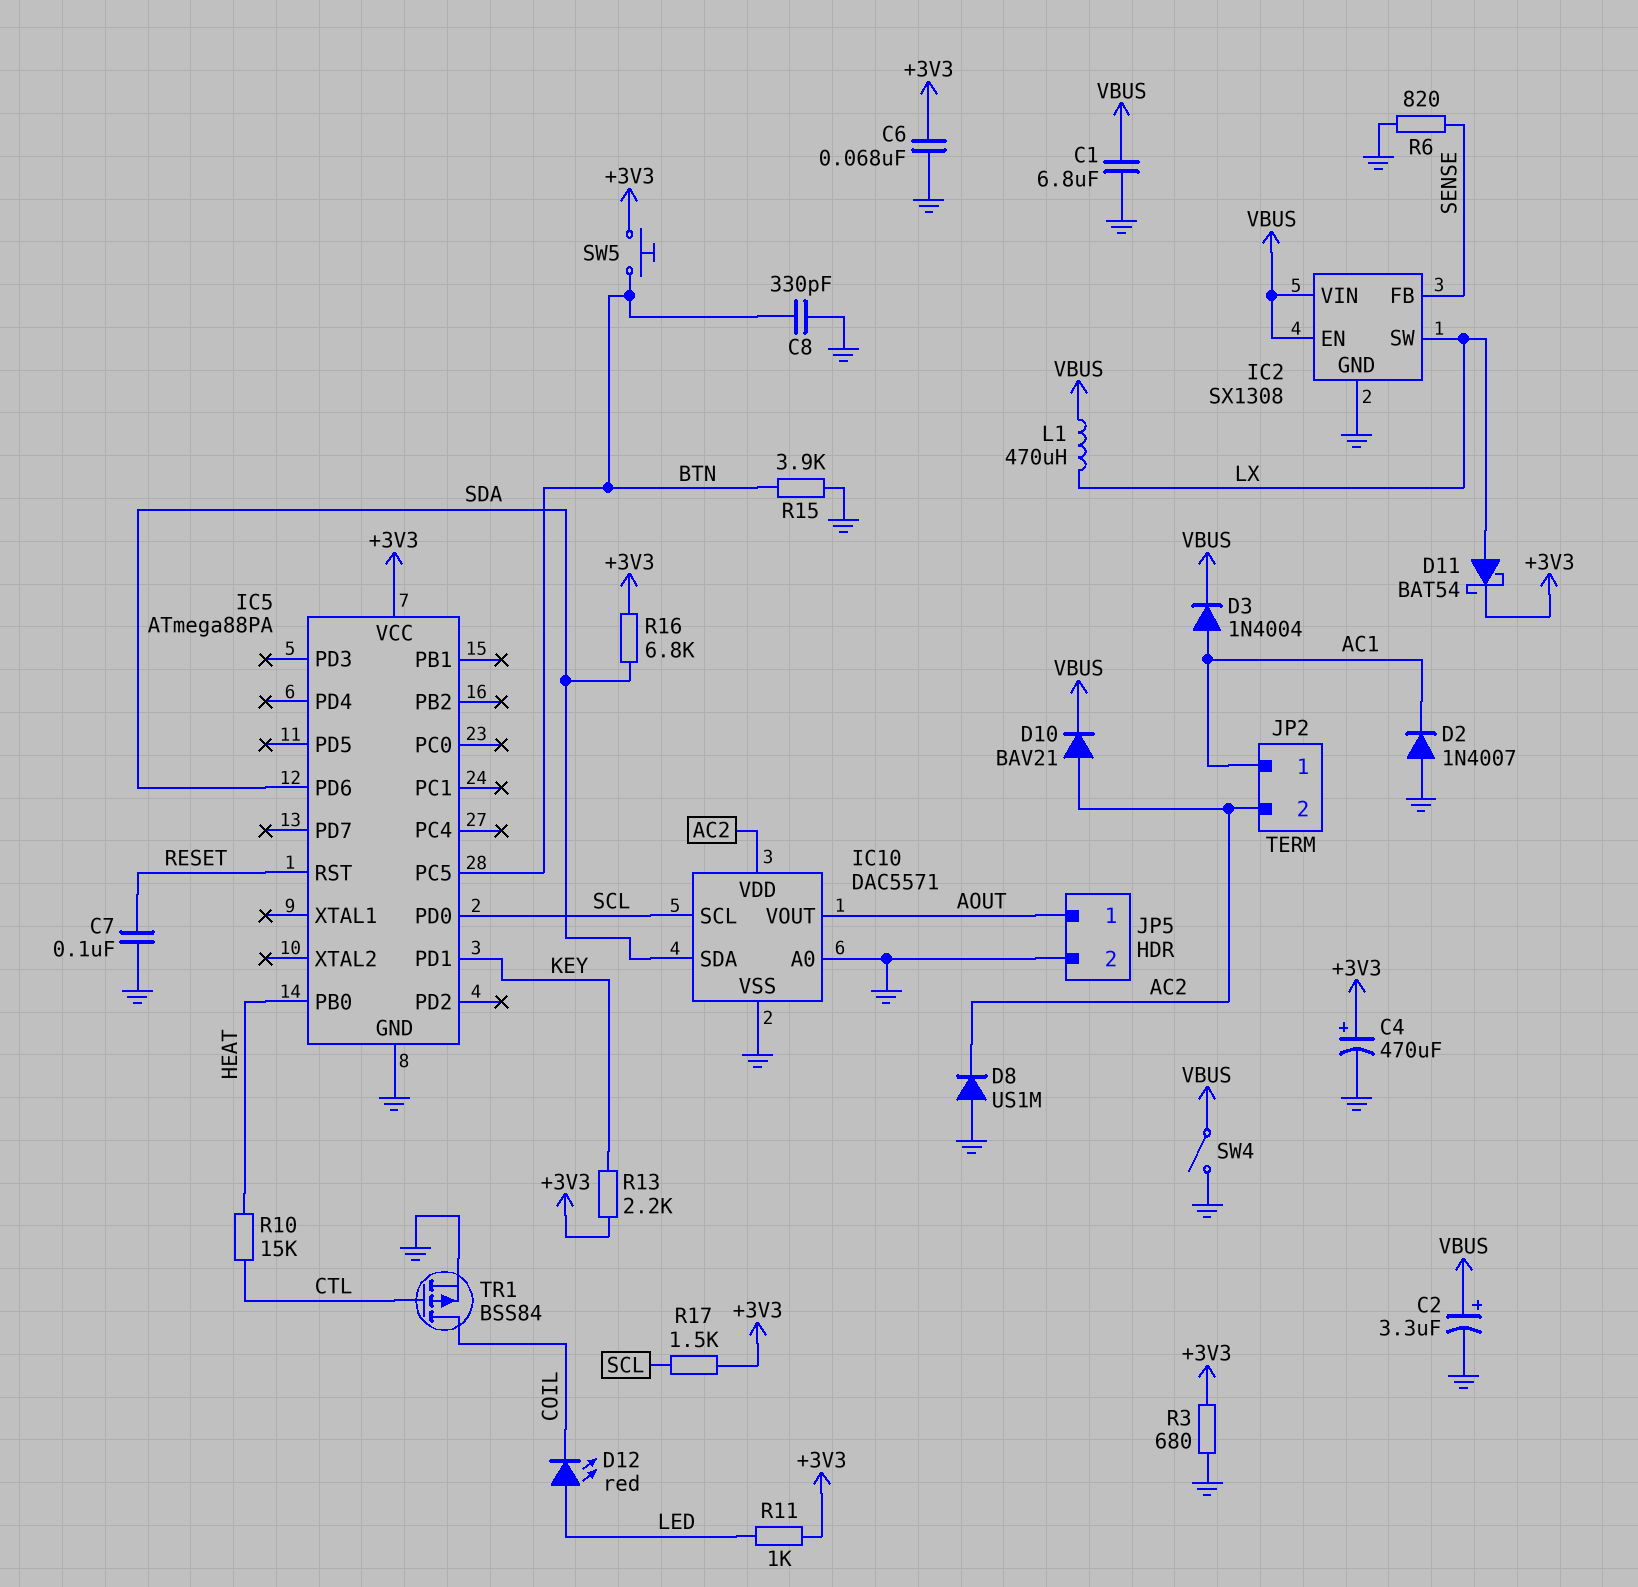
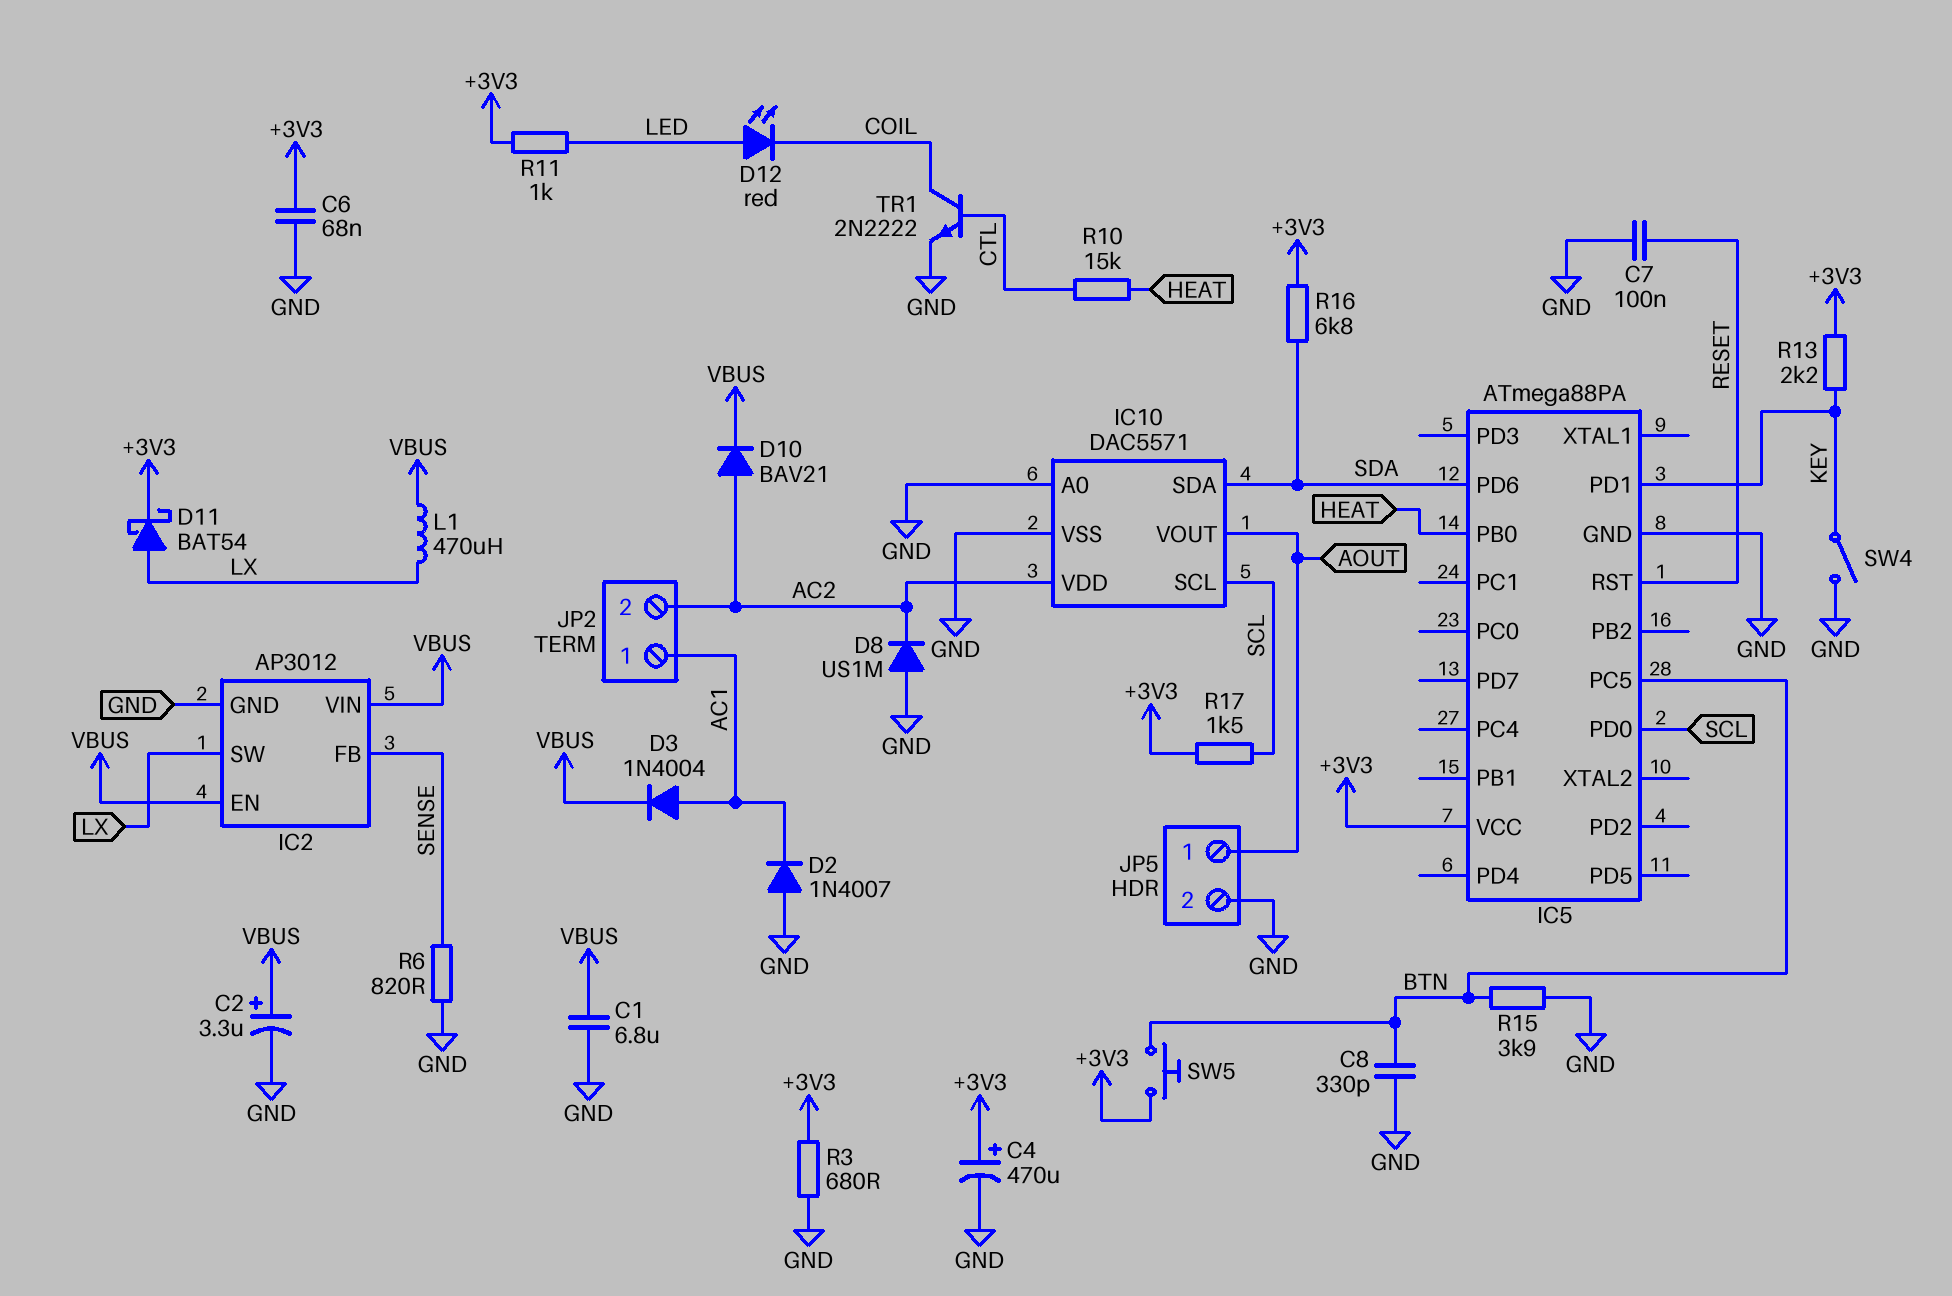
IC2: SX1308 -> AP3012
SW4: switch (GND, VBUS) -> switch (GND, KEY)
TR1: PMOS BSS84 (G CTL, D COIL, S GND) -> NPN 2N2222 (B CTL, C COIL, E GND)

